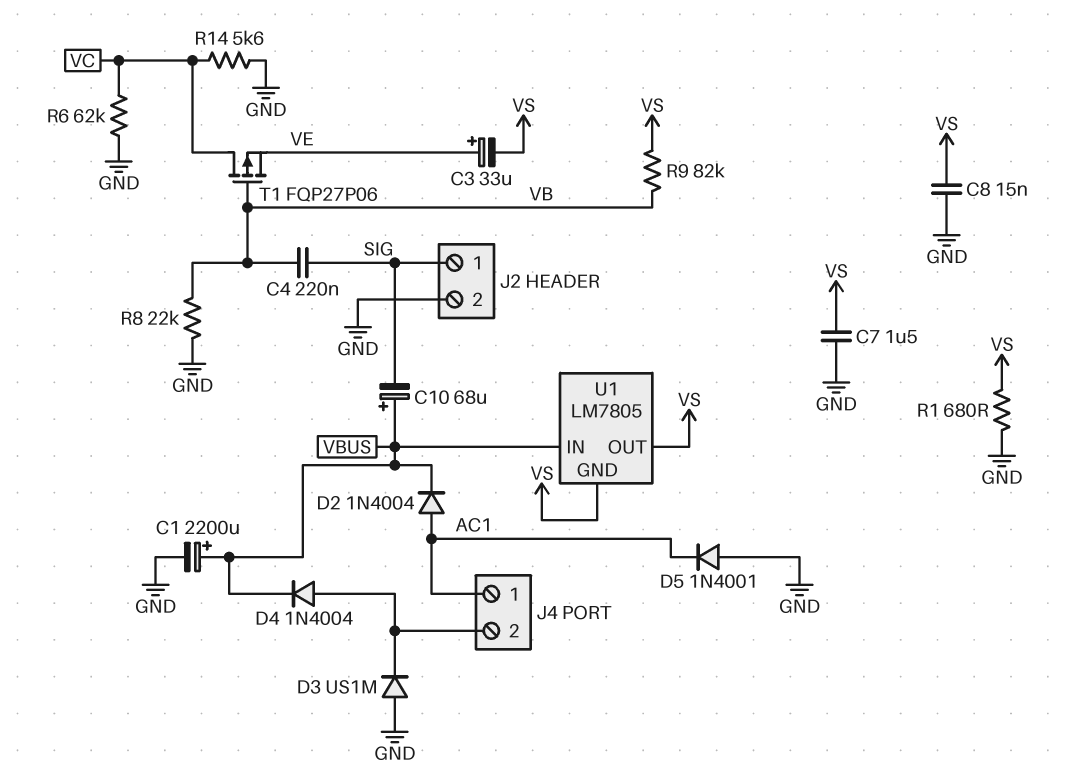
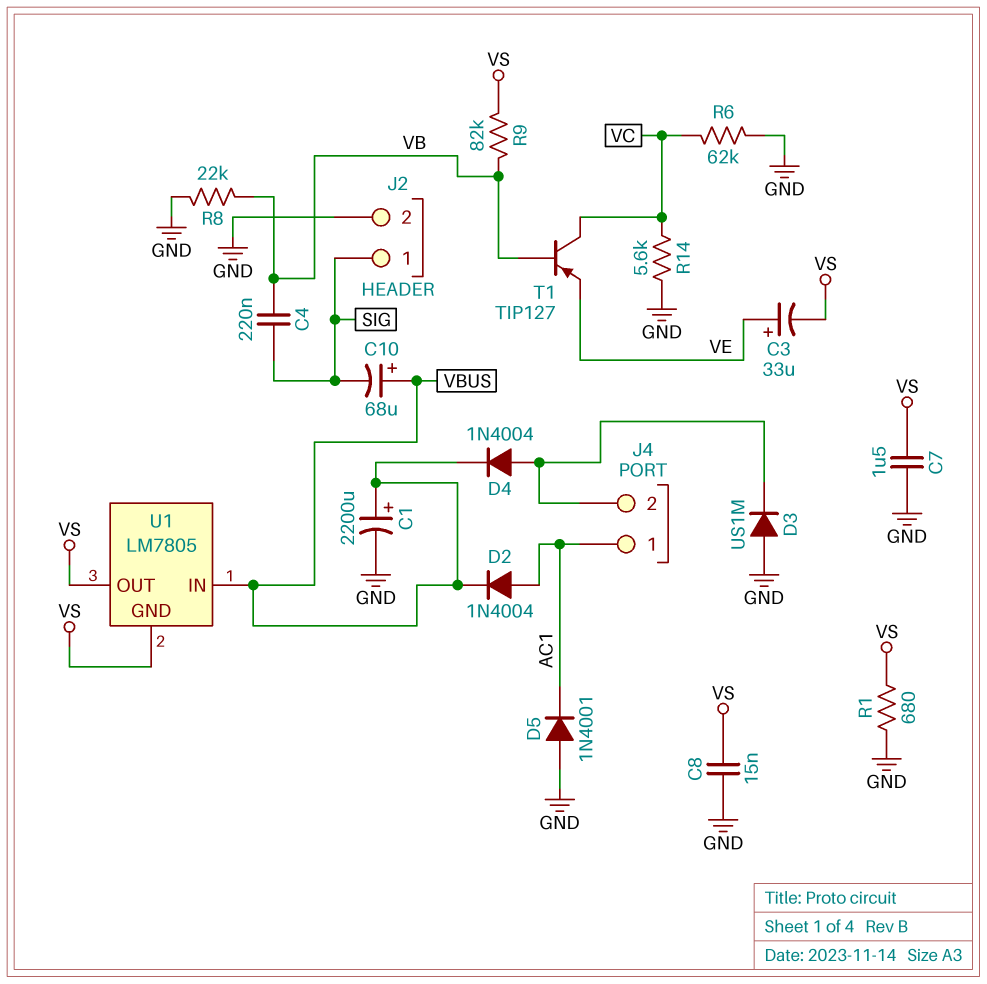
T1: PMOS FQP27P06 (G VB, D VC, S VE) -> PNP TIP127 (B VB, C VC, E VE)

